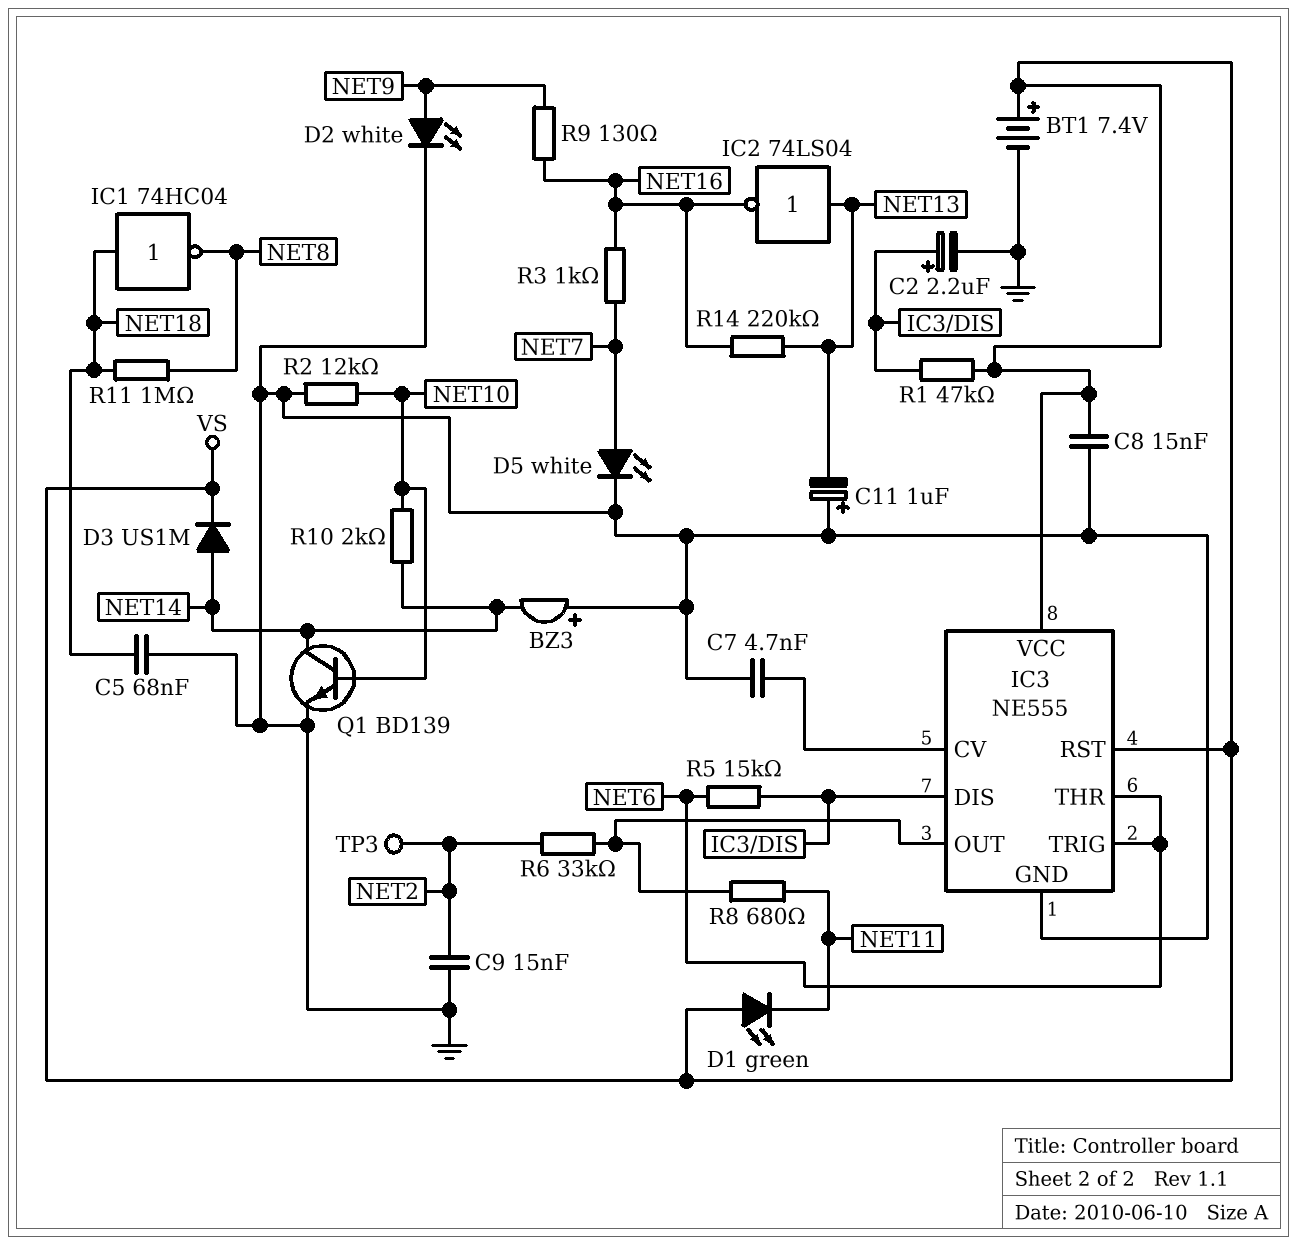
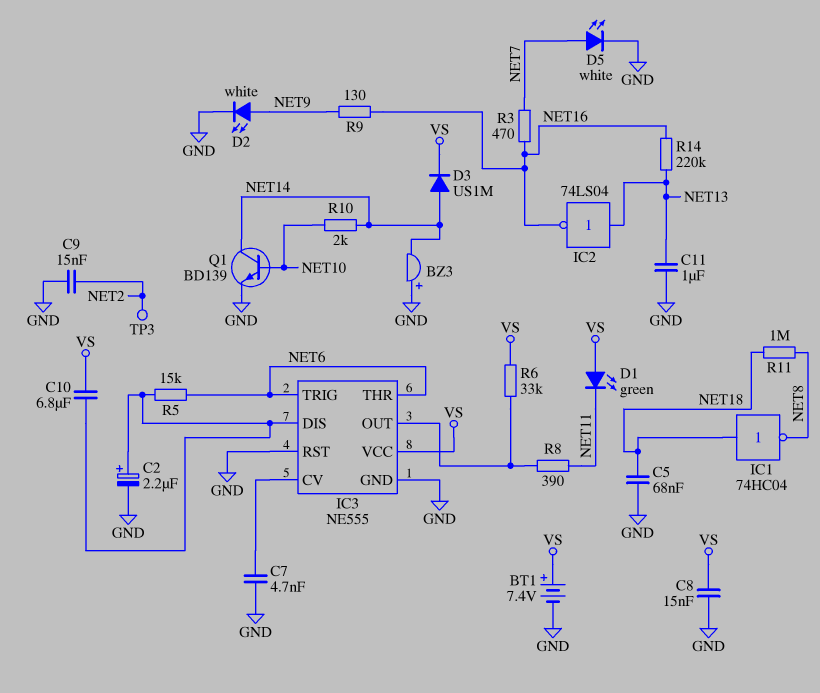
C10: none -> 6.8uF (IC3/DIS, VS)
C11: 1uF (plus GND, minus NET13) -> 1uF (GND, NET13)
IC3 pin RST: VS -> GND
R1: 47k (IC3/DIS, VS) -> none
R2: 12k (GND, NET10) -> none
R3: 1k (NET7, NET16) -> 470 (NET7, NET16)
R6: 33k (IC3/OUT, NET2) -> 33k (IC3/OUT, VS)
R8: 680 (IC3/OUT, NET11) -> 390 (IC3/OUT, NET11)

